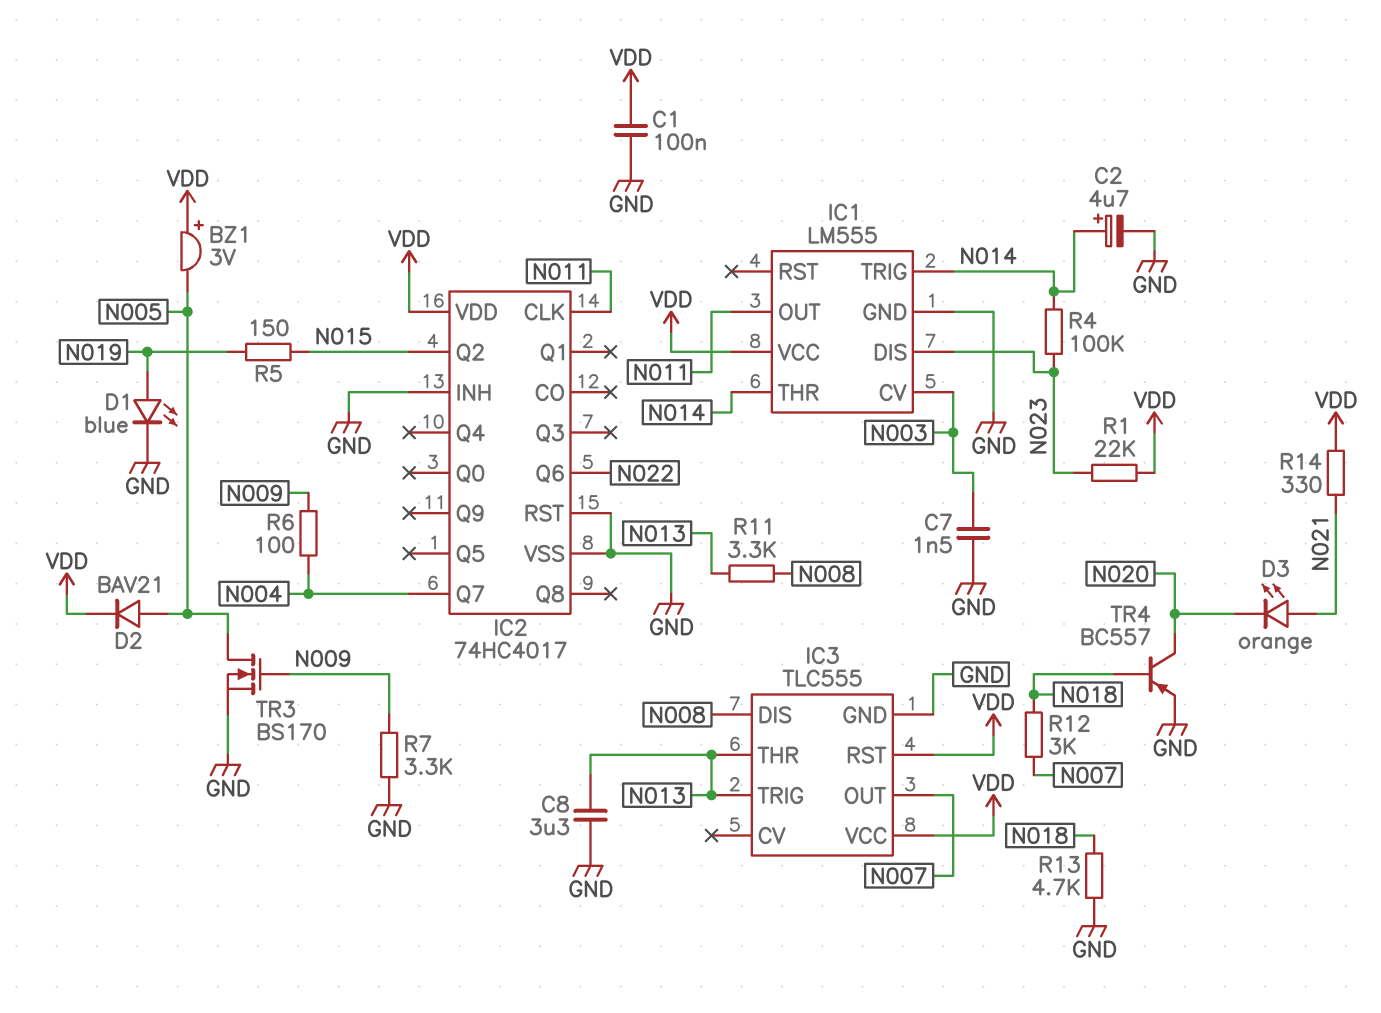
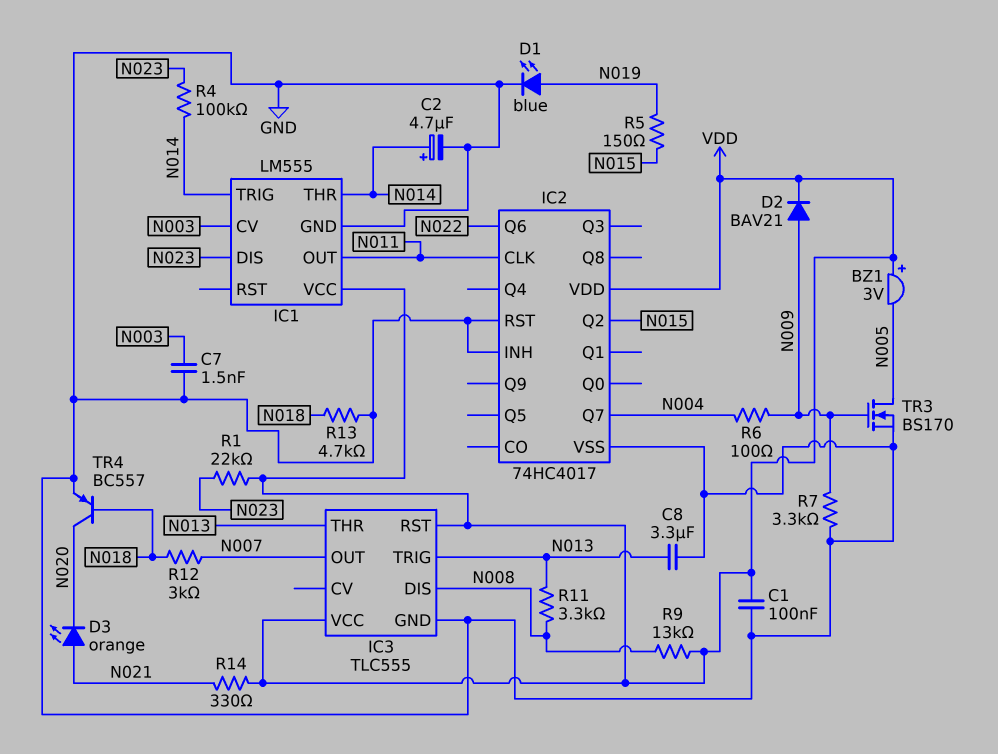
D2: diode BAV21 (A N005, K VDD) -> diode BAV21 (A N009, K VDD)
R9: none -> 13k (N008, VDD)

